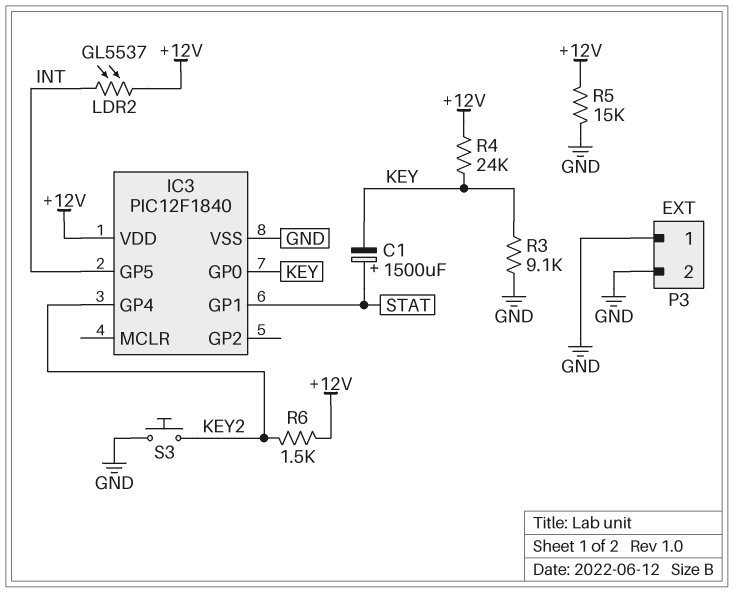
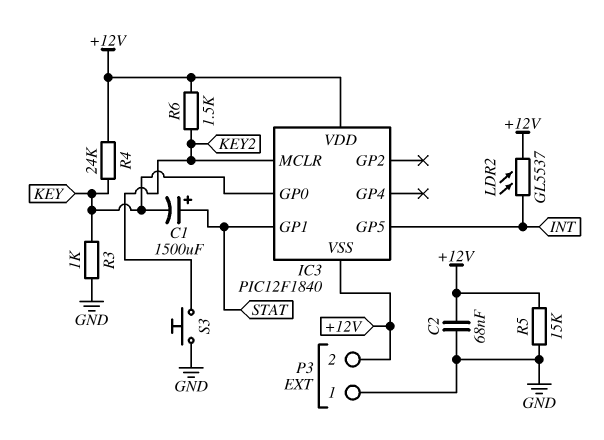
C2: none -> 68nF (+12V, GND)
IC3 pin GP4: KEY2 -> none
IC3 pin MCLR: none -> KEY2
IC3 pin VSS: GND -> +12V
P3 pin 2: GND -> +12V
R3: 9.1k (GND, KEY) -> 1k (GND, KEY)

